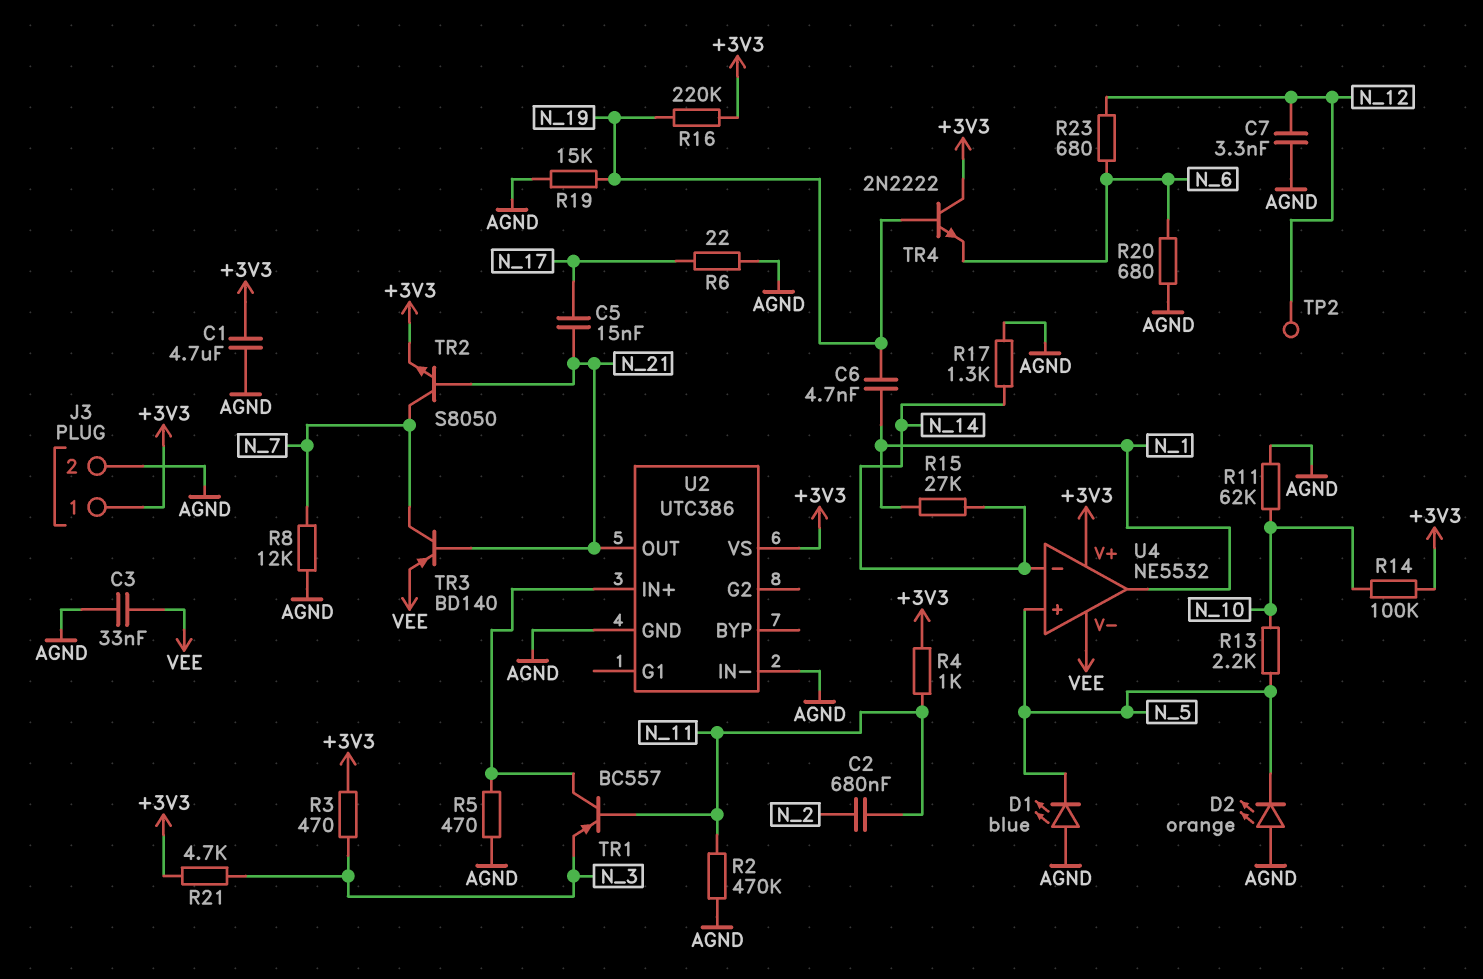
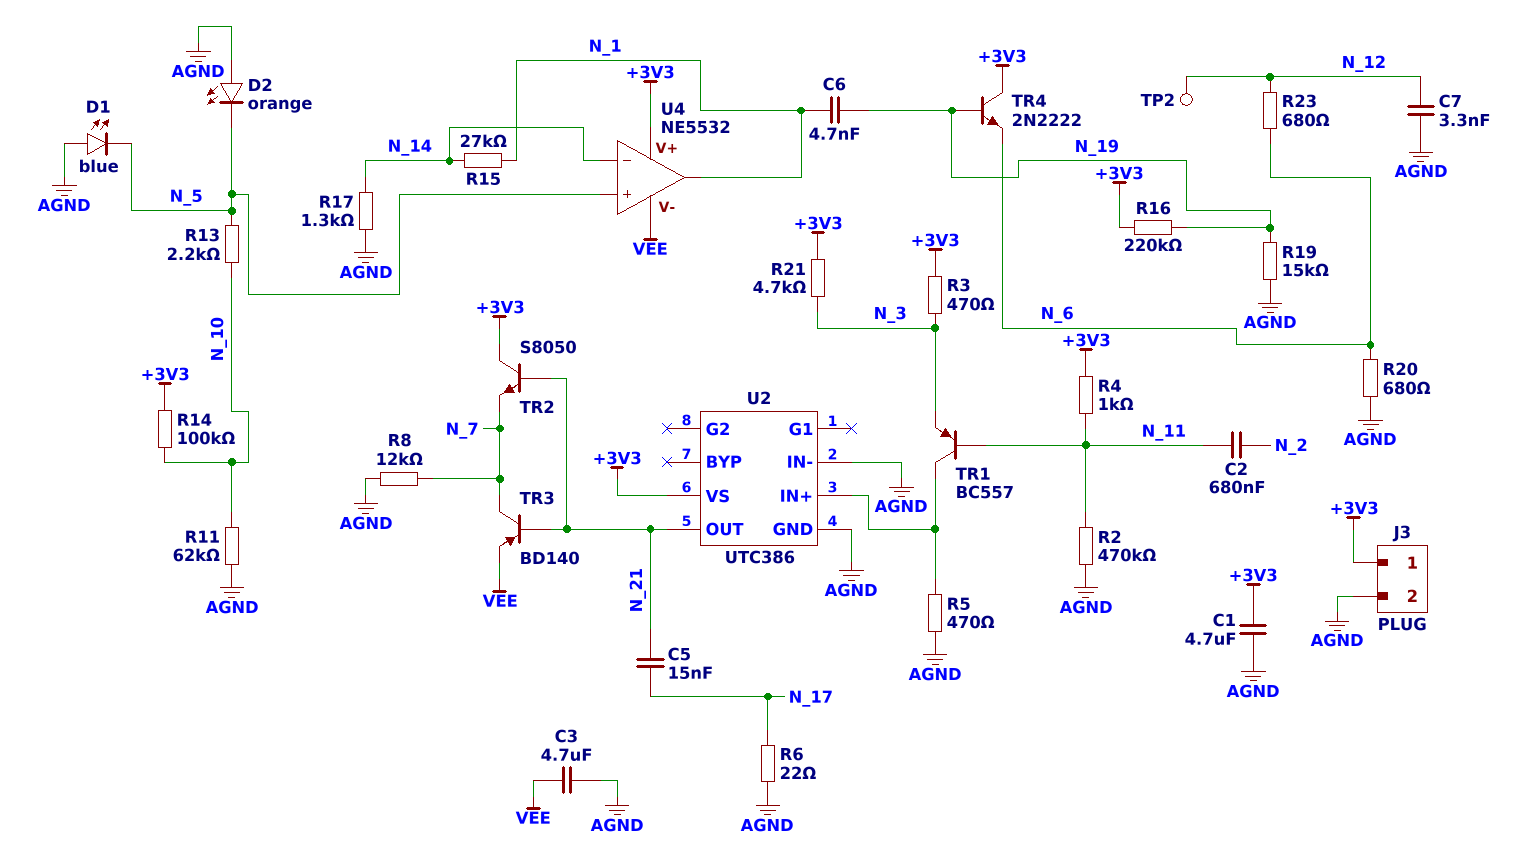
C3: 33nF (AGND, VEE) -> 4.7uF (AGND, VEE)
TR2: NPN S8050 (B N_21, C N_7, E +3V3) -> NPN S8050 (B N_21, C +3V3, E N_7)

